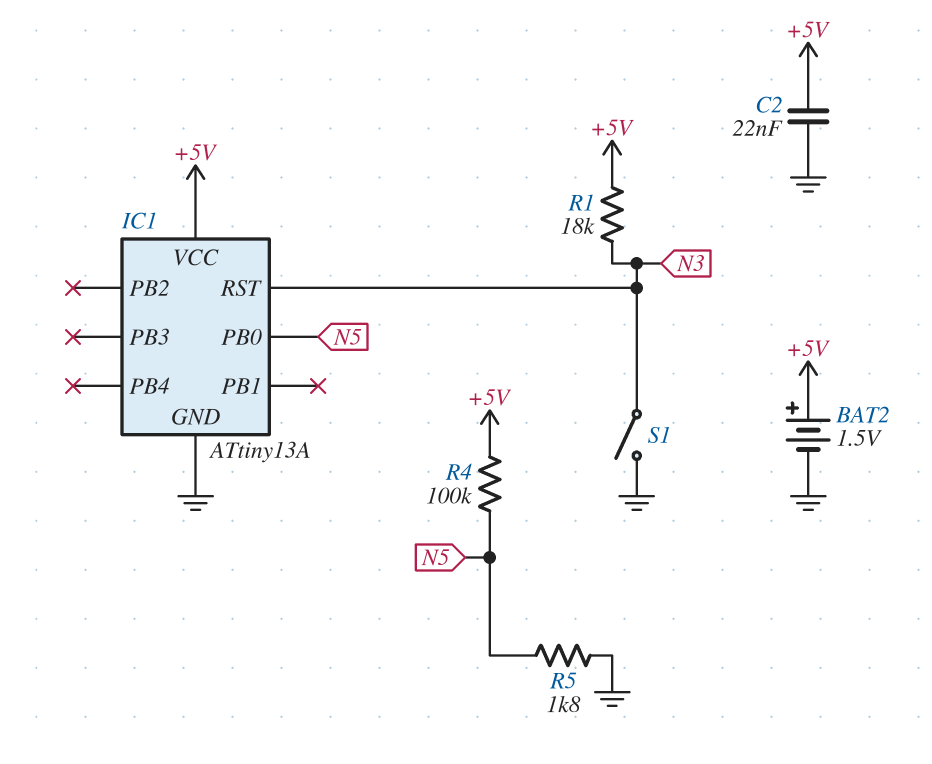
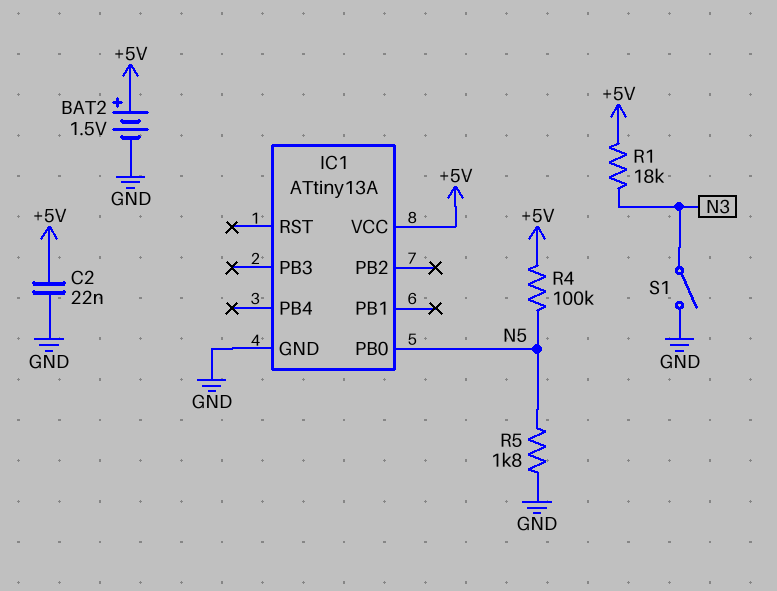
IC1 pin RST: N3 -> none

